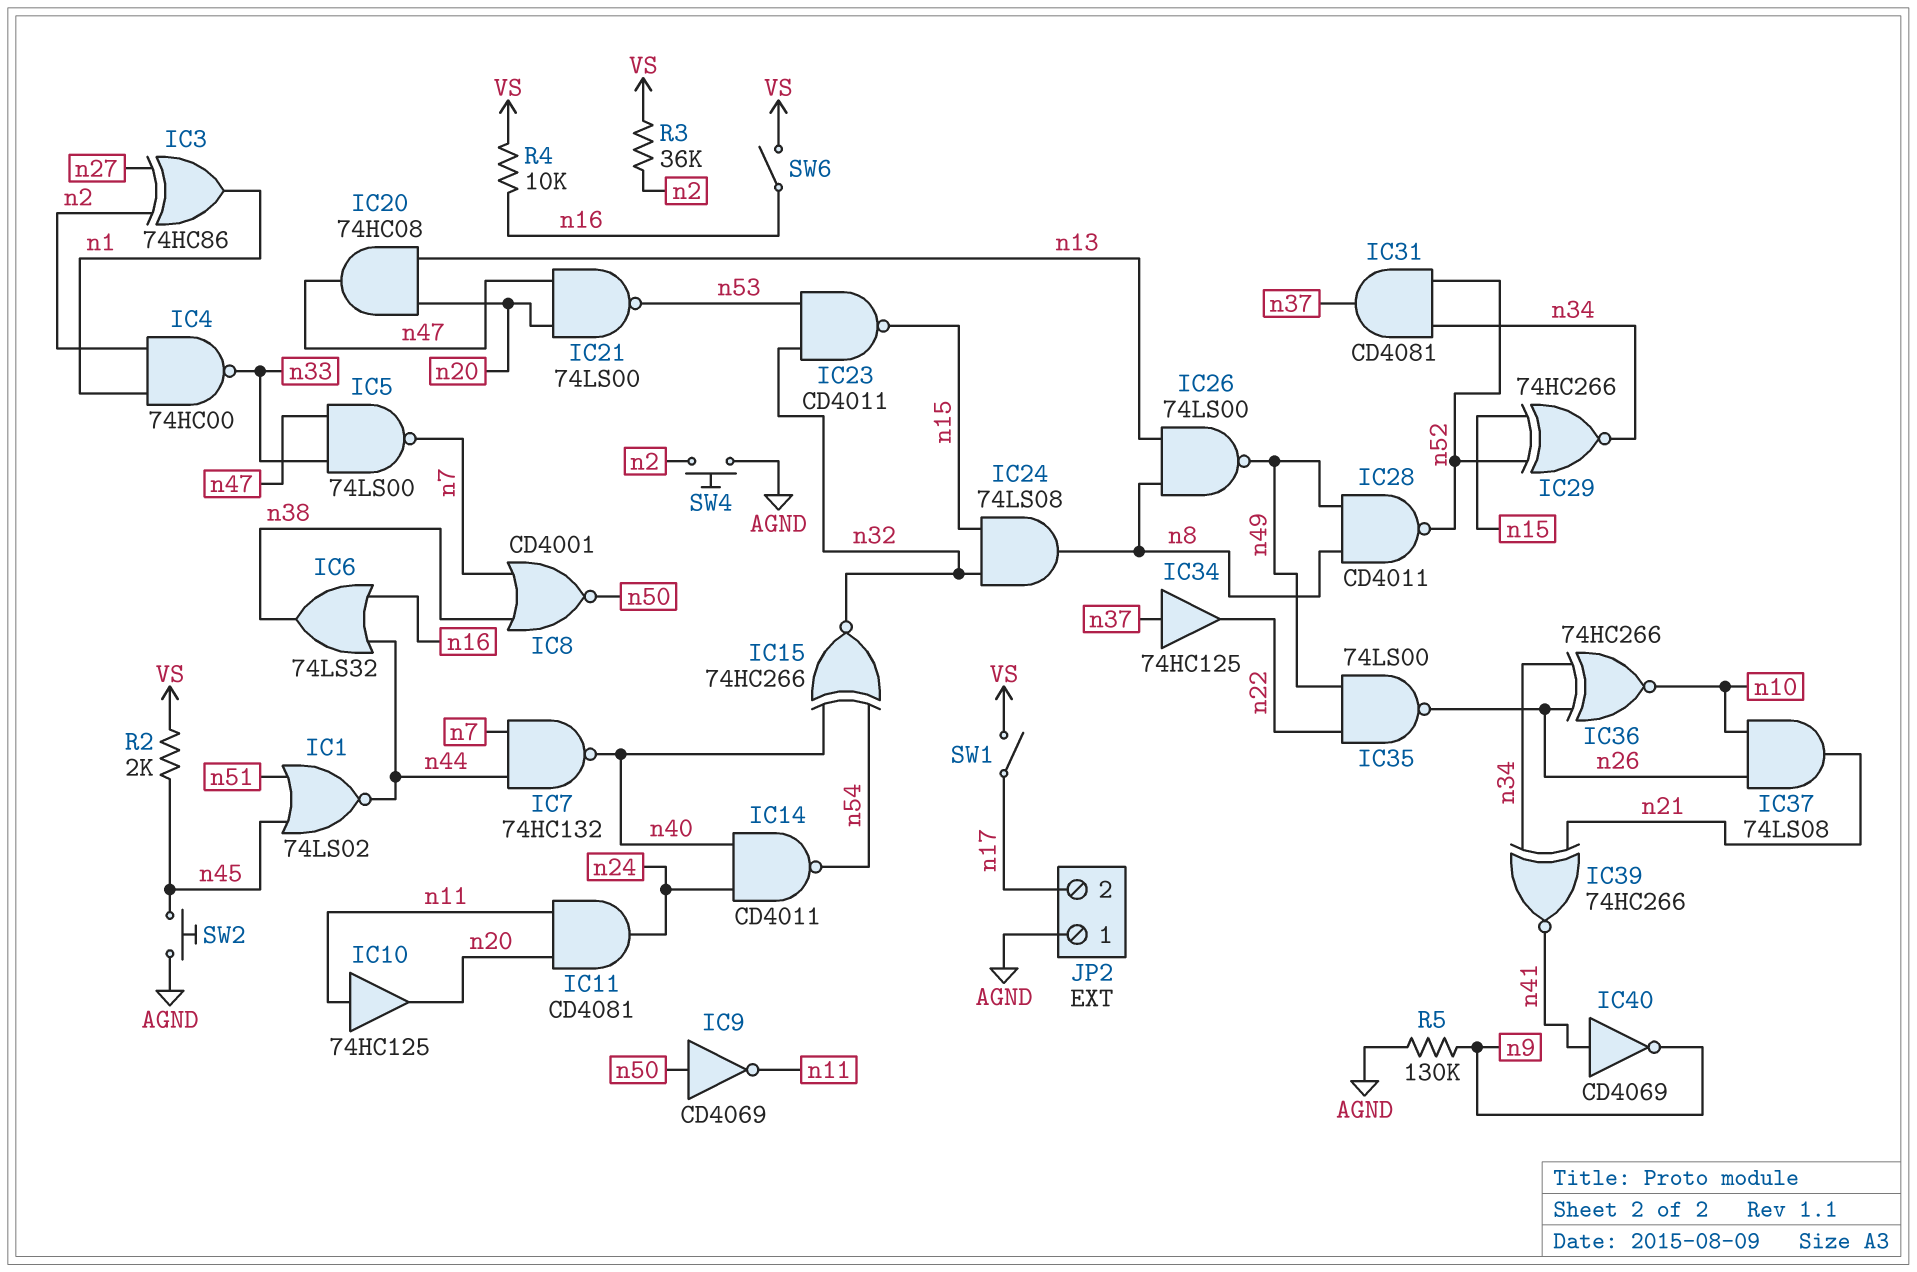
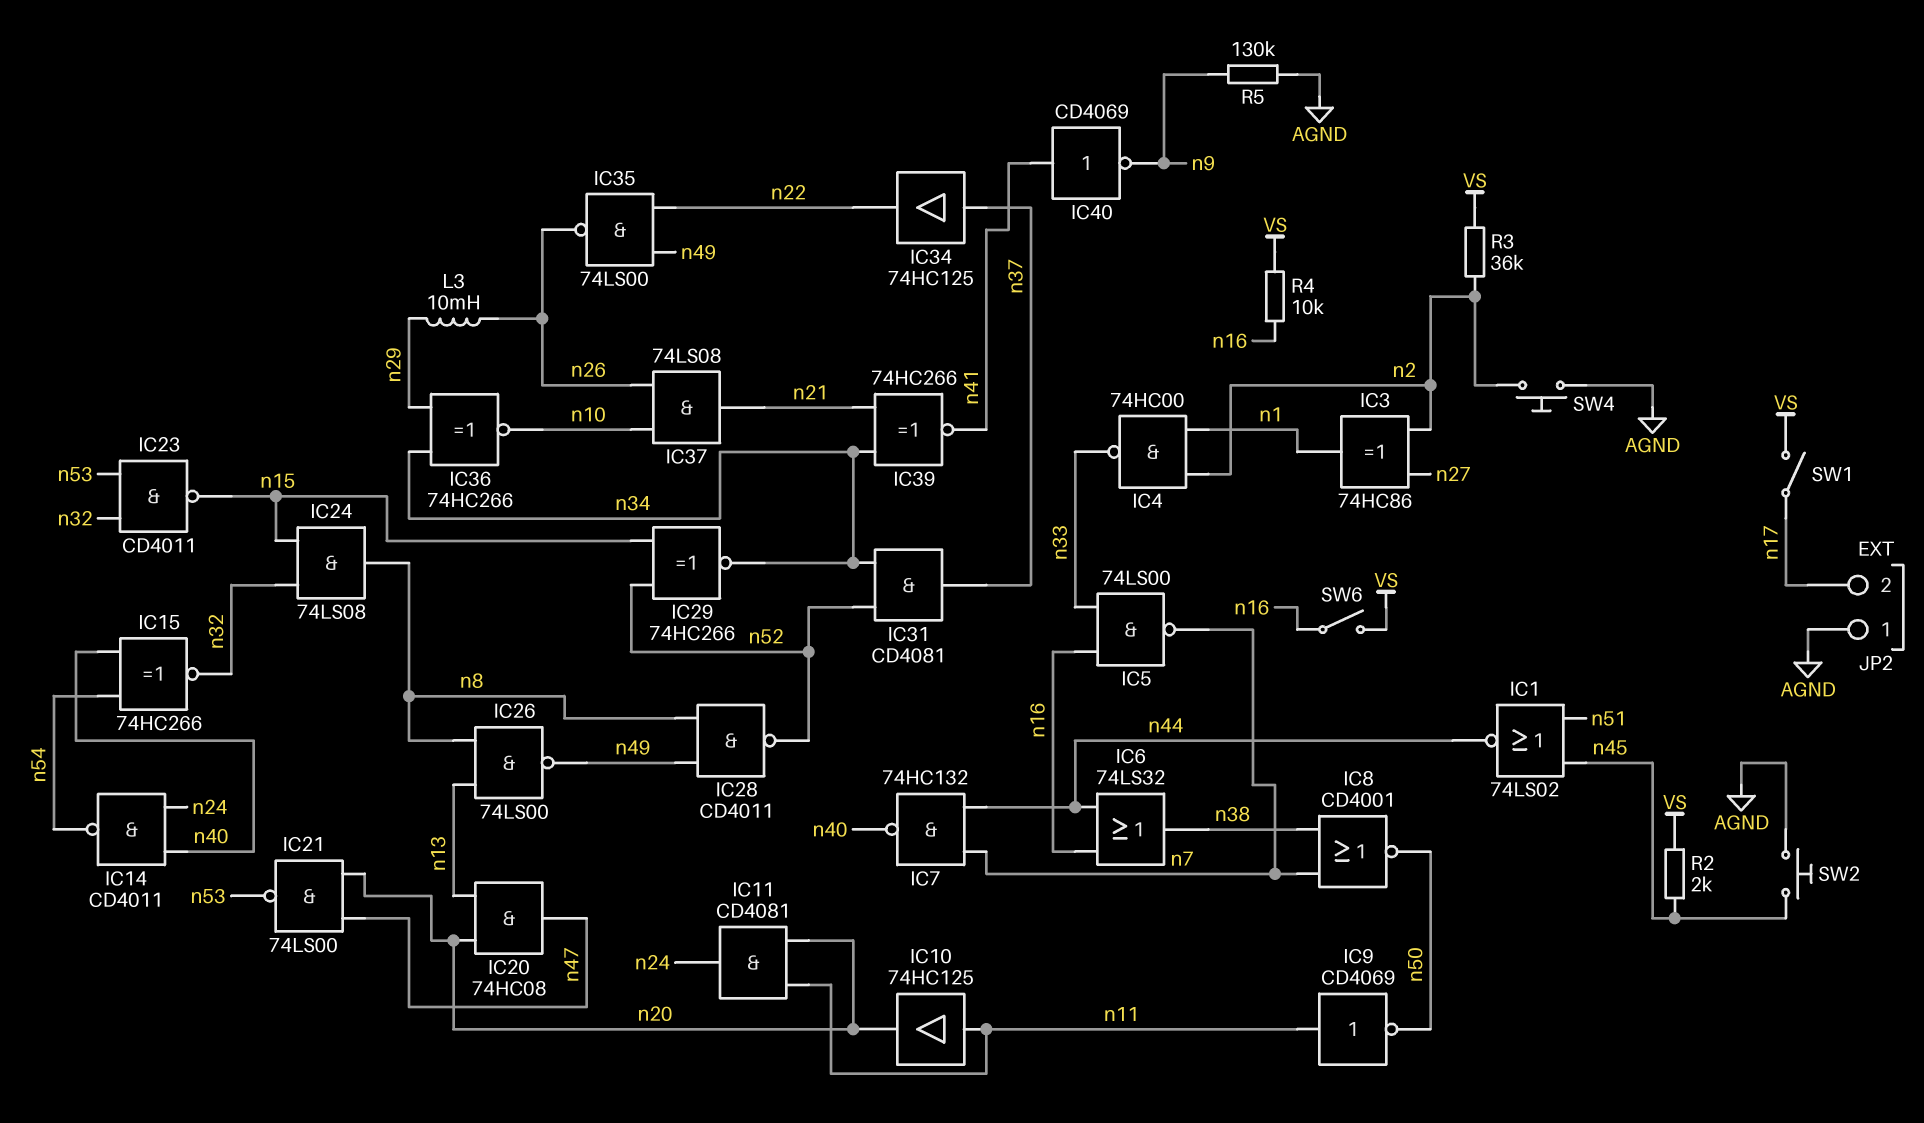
IC5: NAND 74LS00 (in n33, in n47, out n7) -> NAND 74LS00 (in n16, in n33, out n7)
IC9: NOT CD4069 (in n50, out n11) -> NOT CD4069 (in n11, out n50)
IC36: XNOR 74HC266 (in n26, in n34, out n10) -> XNOR 74HC266 (in n29, in n34, out n10)
L3: none -> 10mH (n26, n29)

